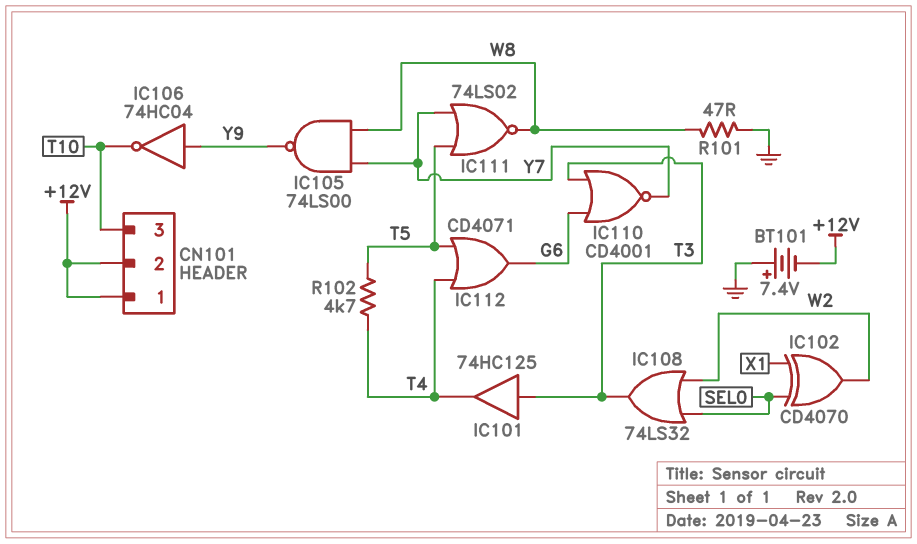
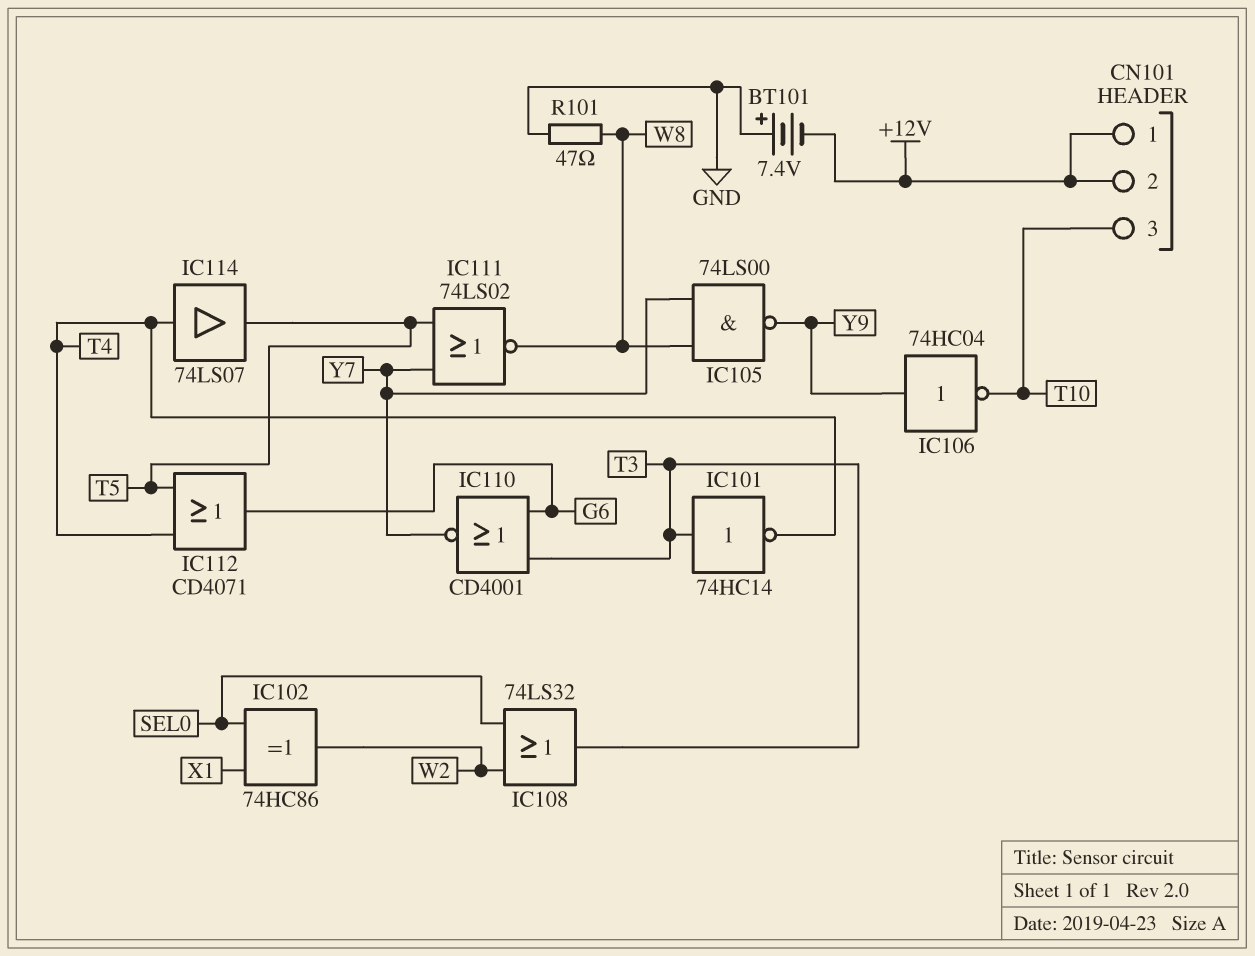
IC101: buffer 74HC125 (in T3, out T4) -> NOT 74HC14 (in T3, out T4)
IC102: XOR CD4070 (in SEL0, in X1, out W2) -> XOR 74HC86 (in SEL0, in X1, out W2)
IC114: none -> buffer 74LS07 (in T4, out T5)
R102: 4.7k (T4, T5) -> none

